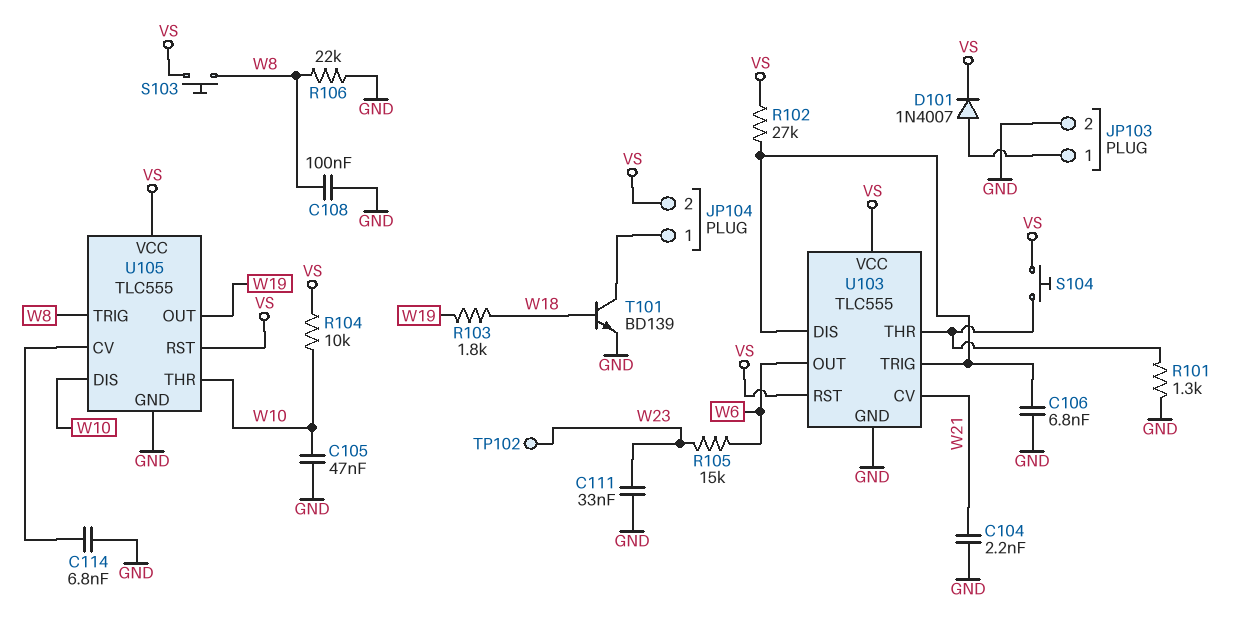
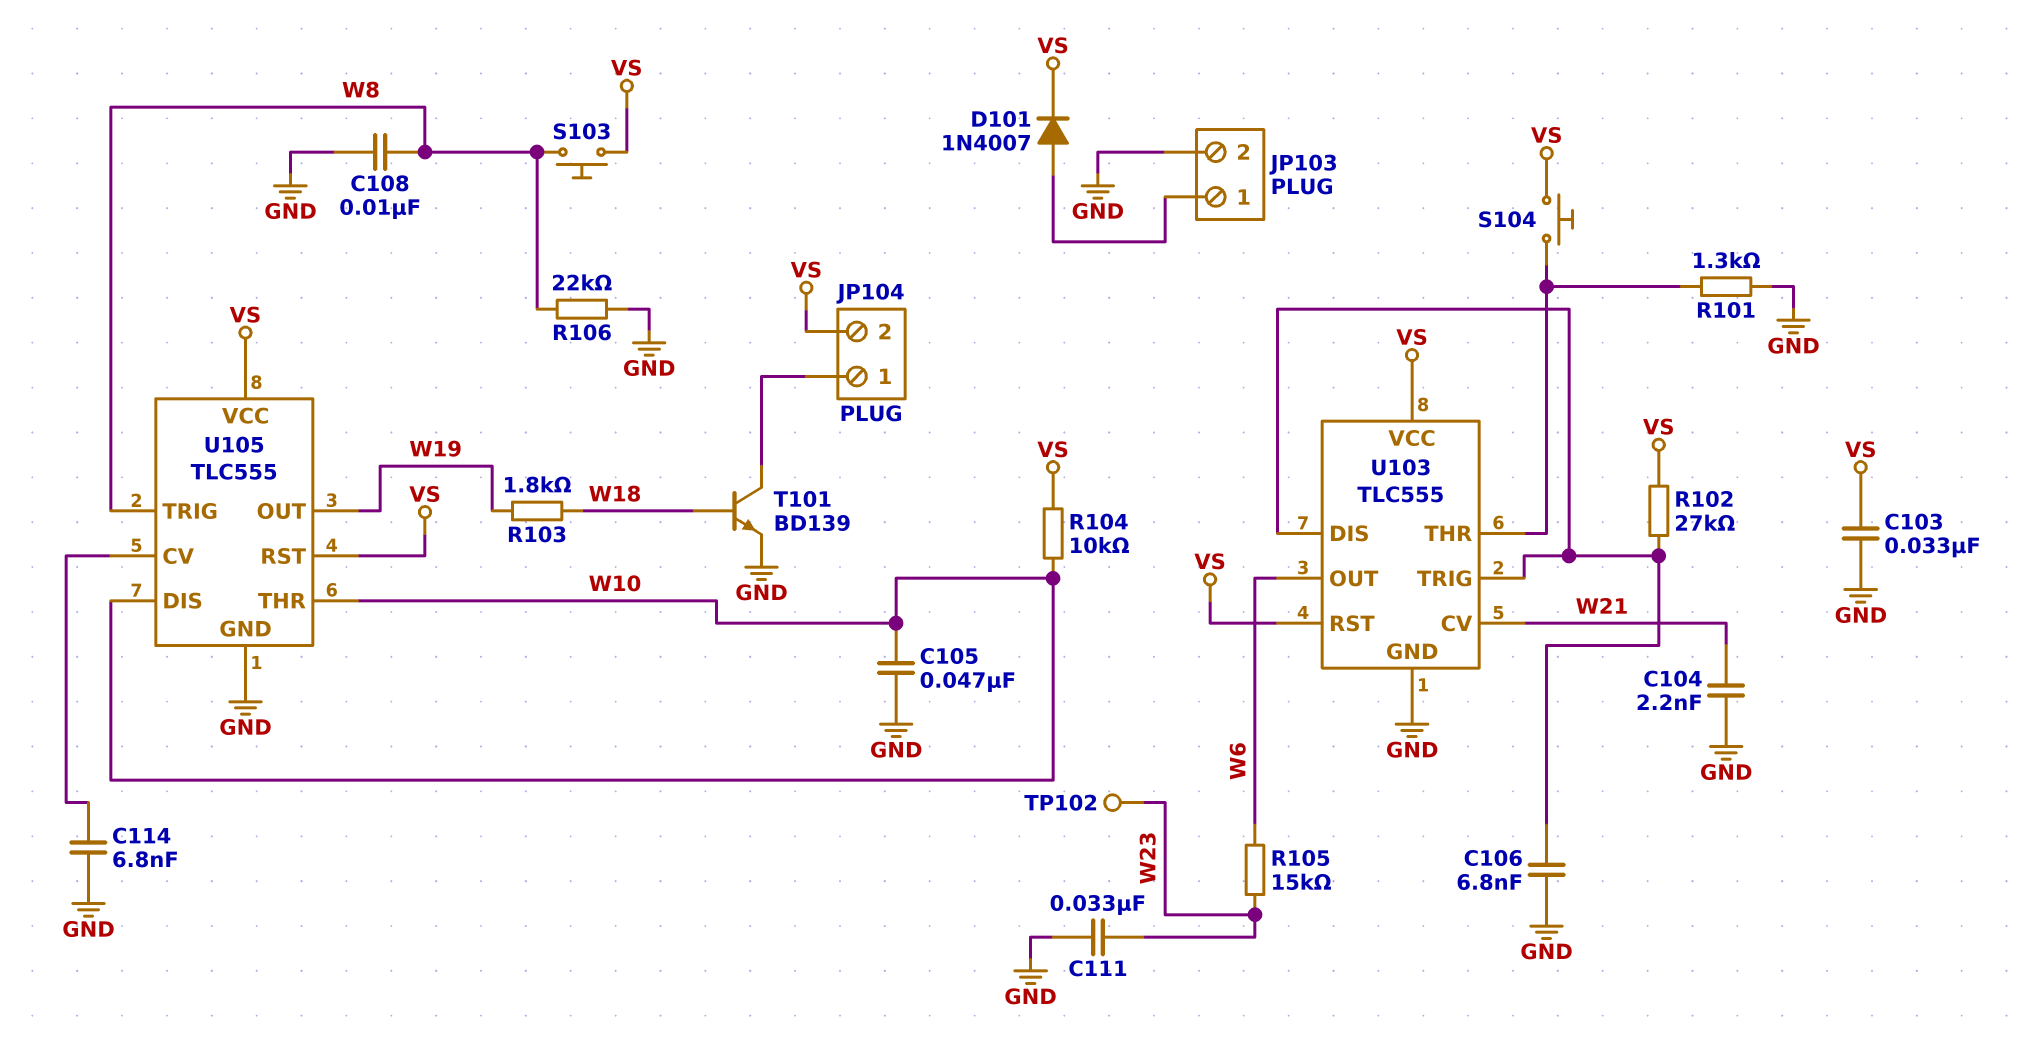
C103: none -> 33nF (GND, VS)
C108: 100nF (GND, W8) -> 10nF (GND, W8)

